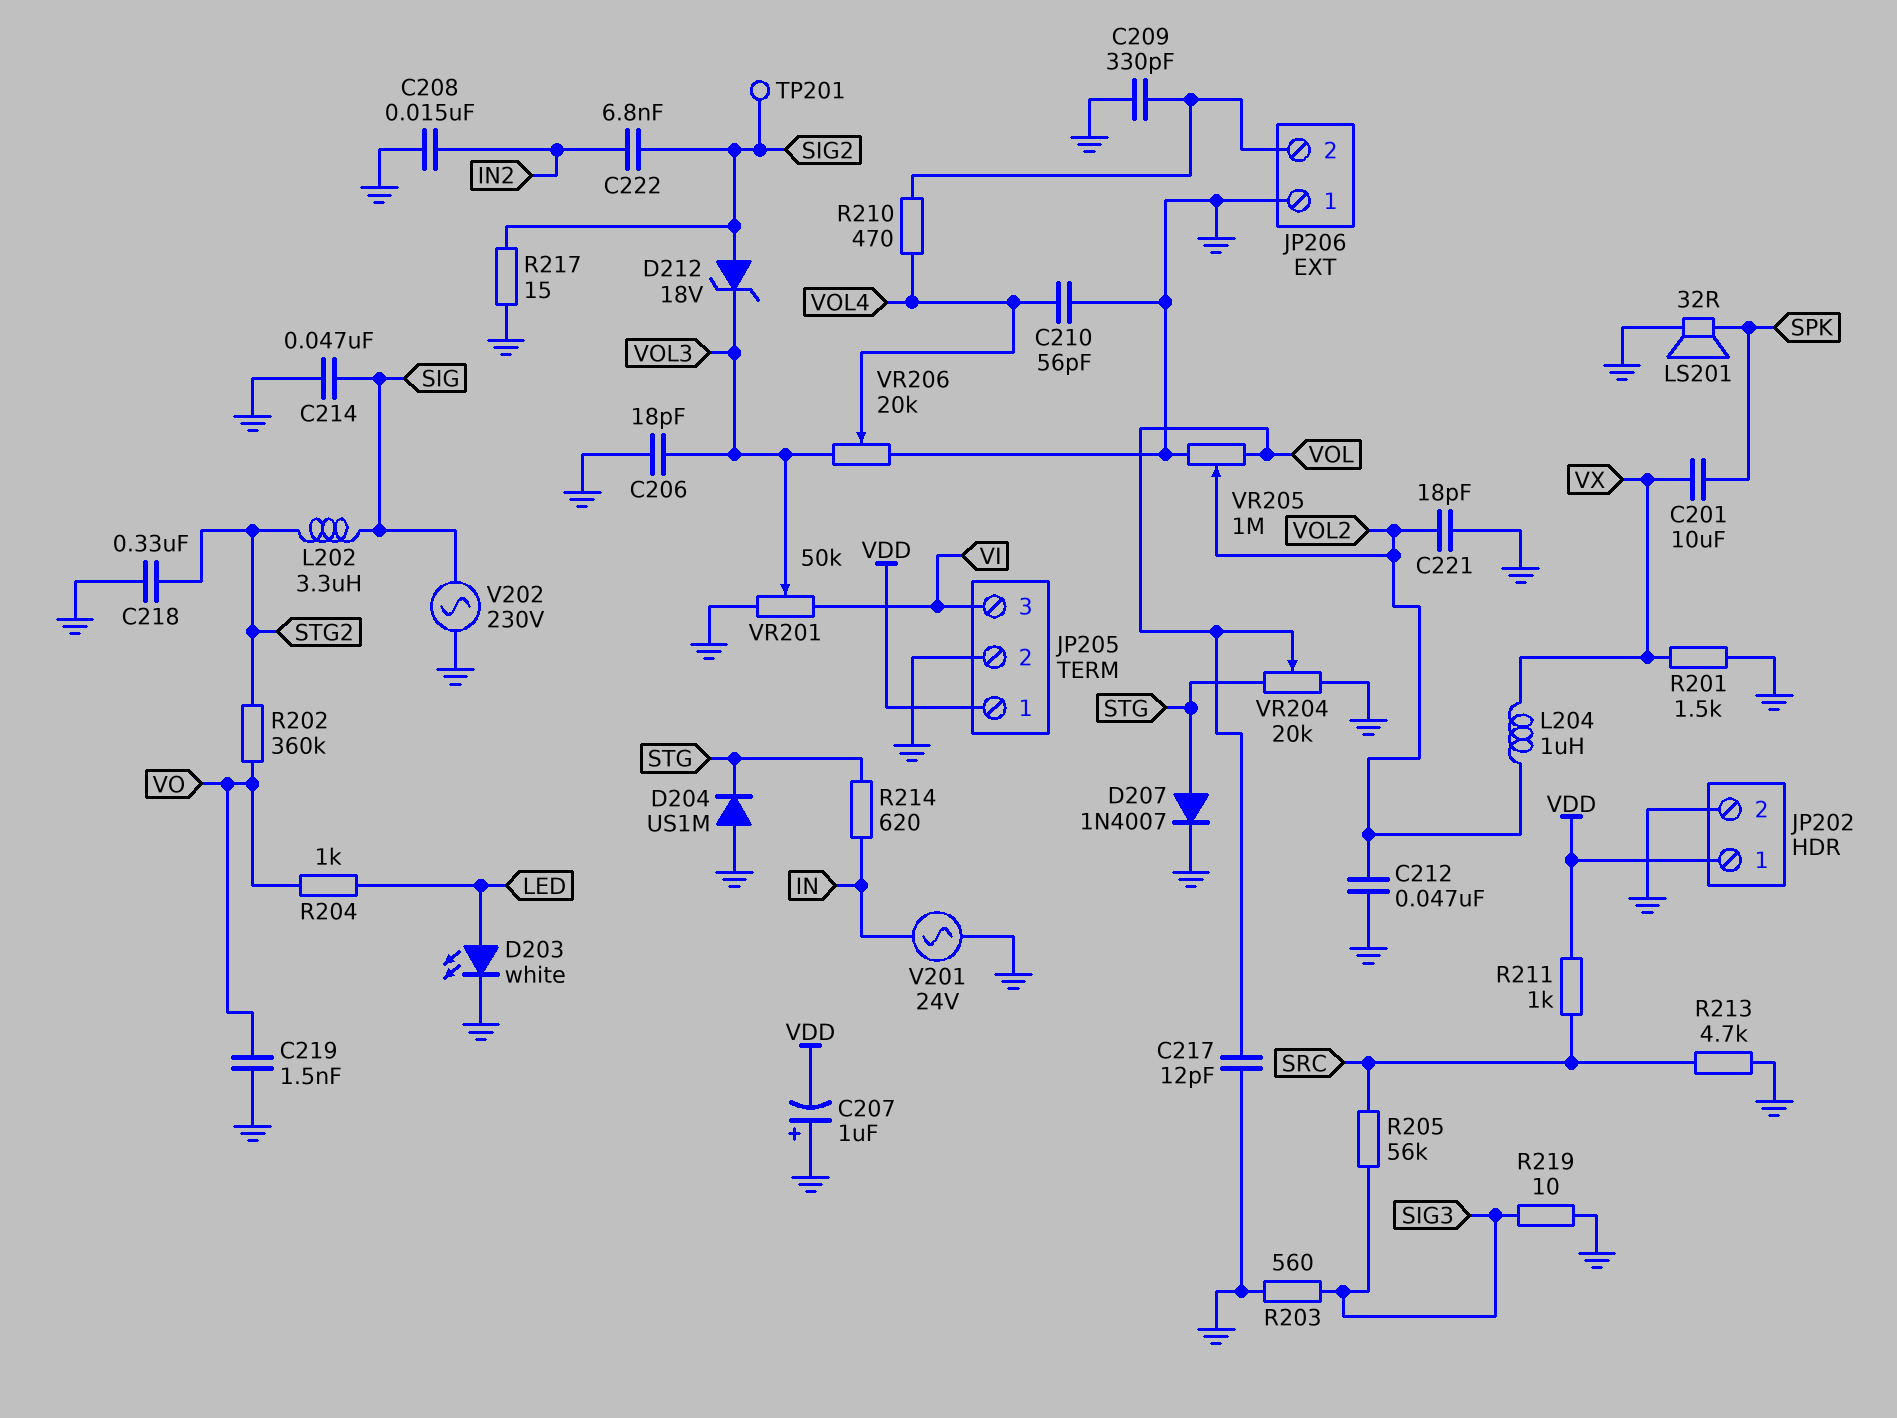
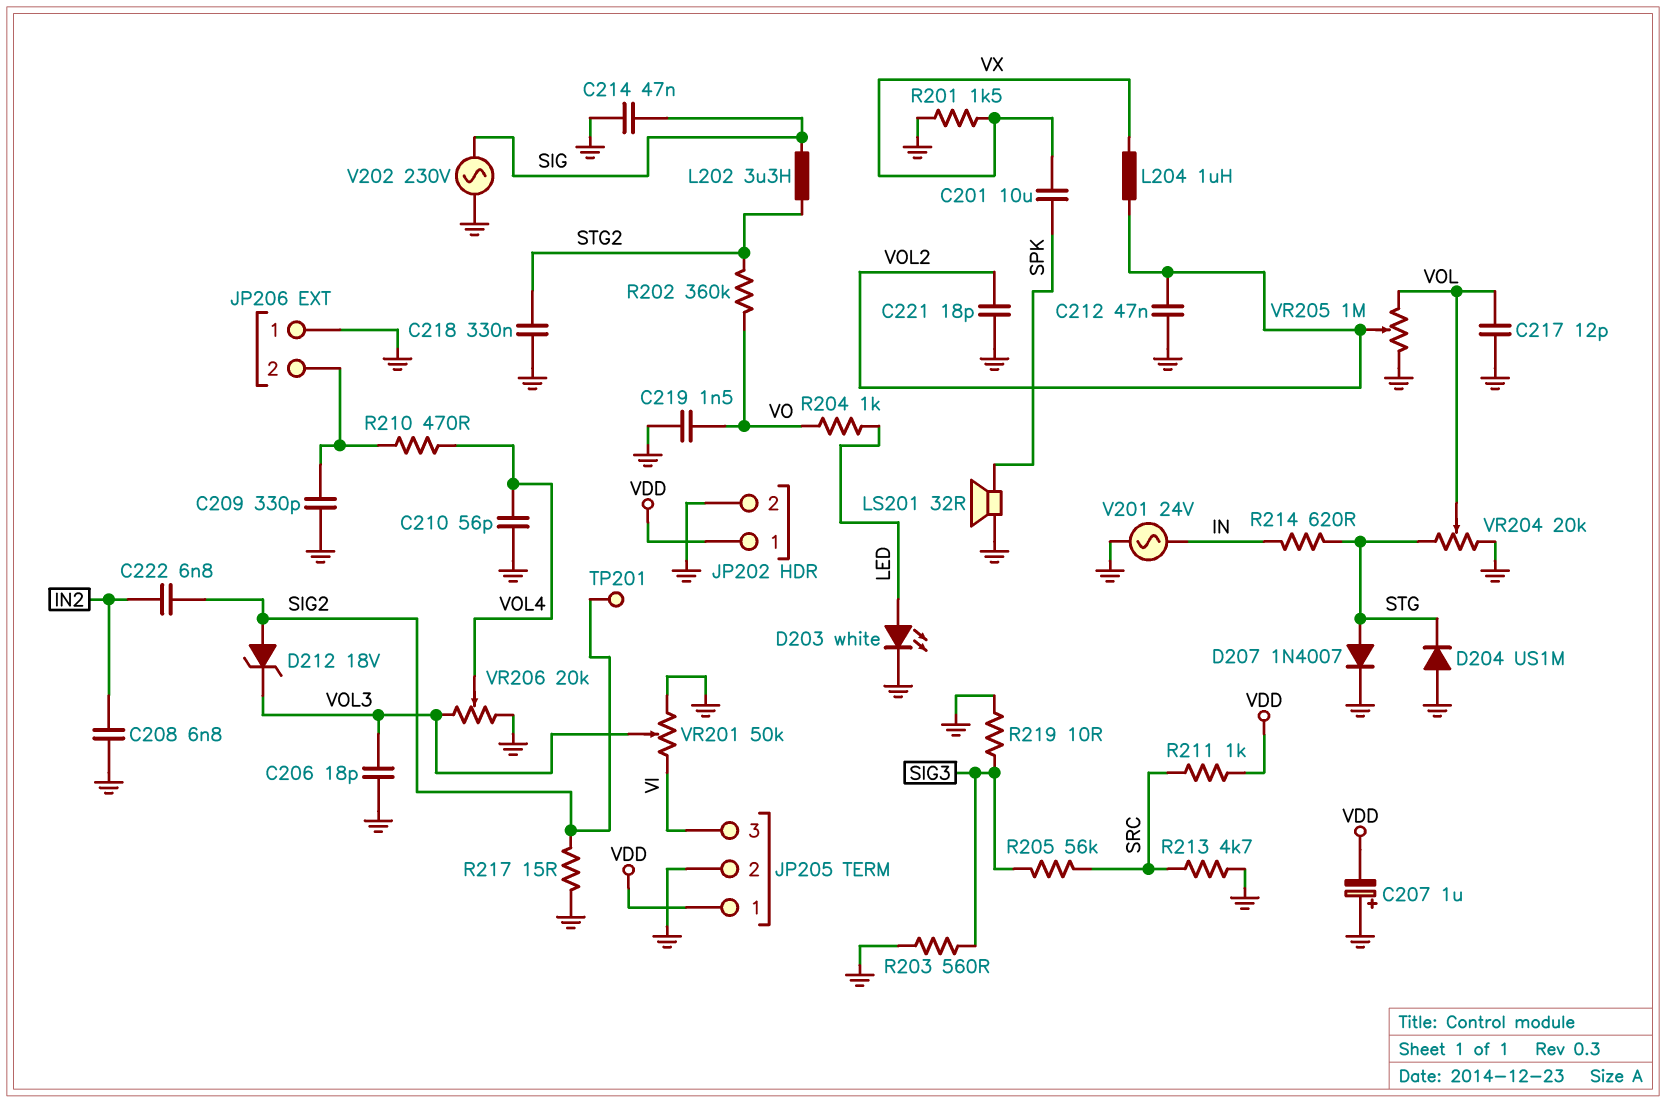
C208: 15nF (GND, IN2) -> 6.8nF (GND, IN2)

